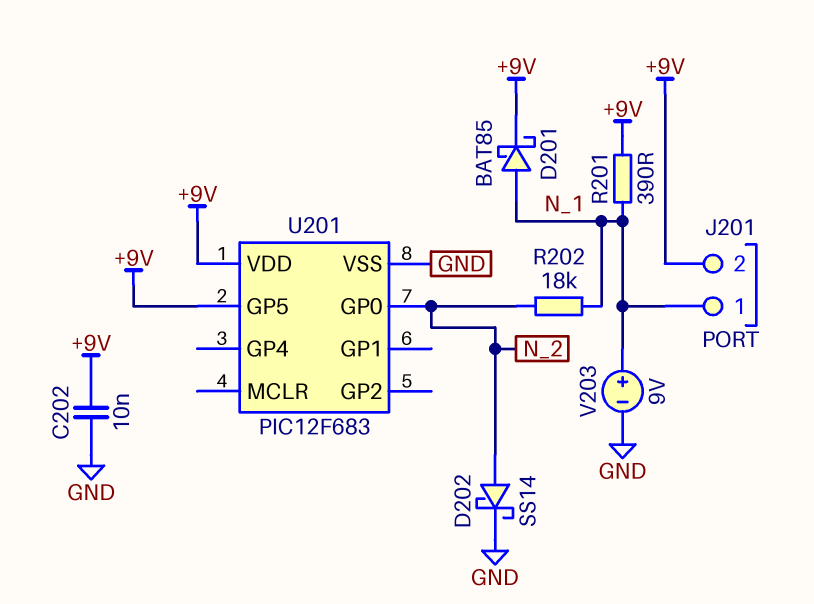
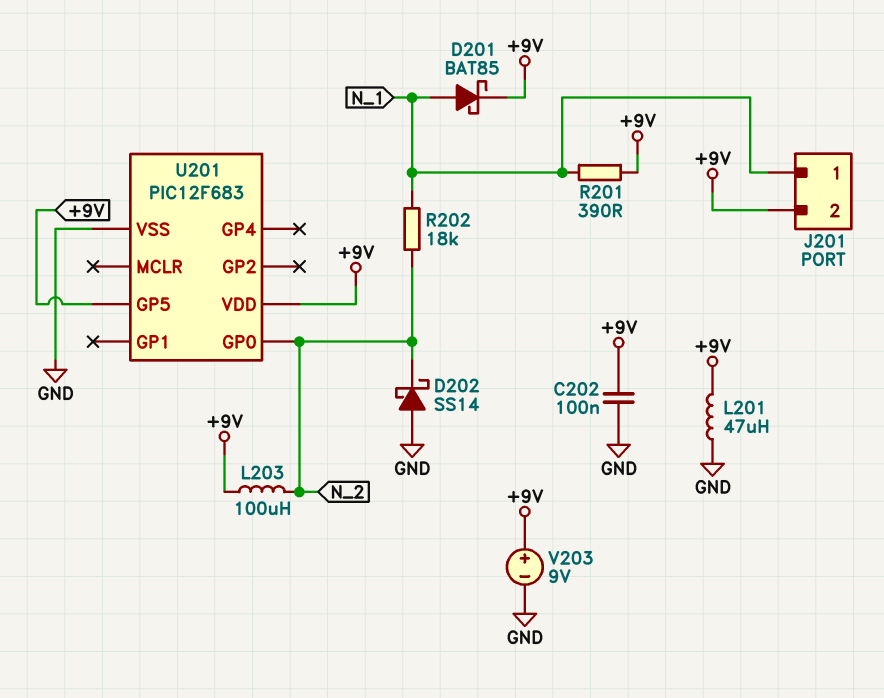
C202: 10nF (+9V, GND) -> 100nF (+9V, GND)
D202: schottky SS14 (A N_2, K GND) -> schottky SS14 (A GND, K N_2)
L201: none -> 47uH (+9V, GND)
L203: none -> 100uH (+9V, N_2)
V203: 9V (plus N_1, minus GND) -> 9V (plus +9V, minus GND)

